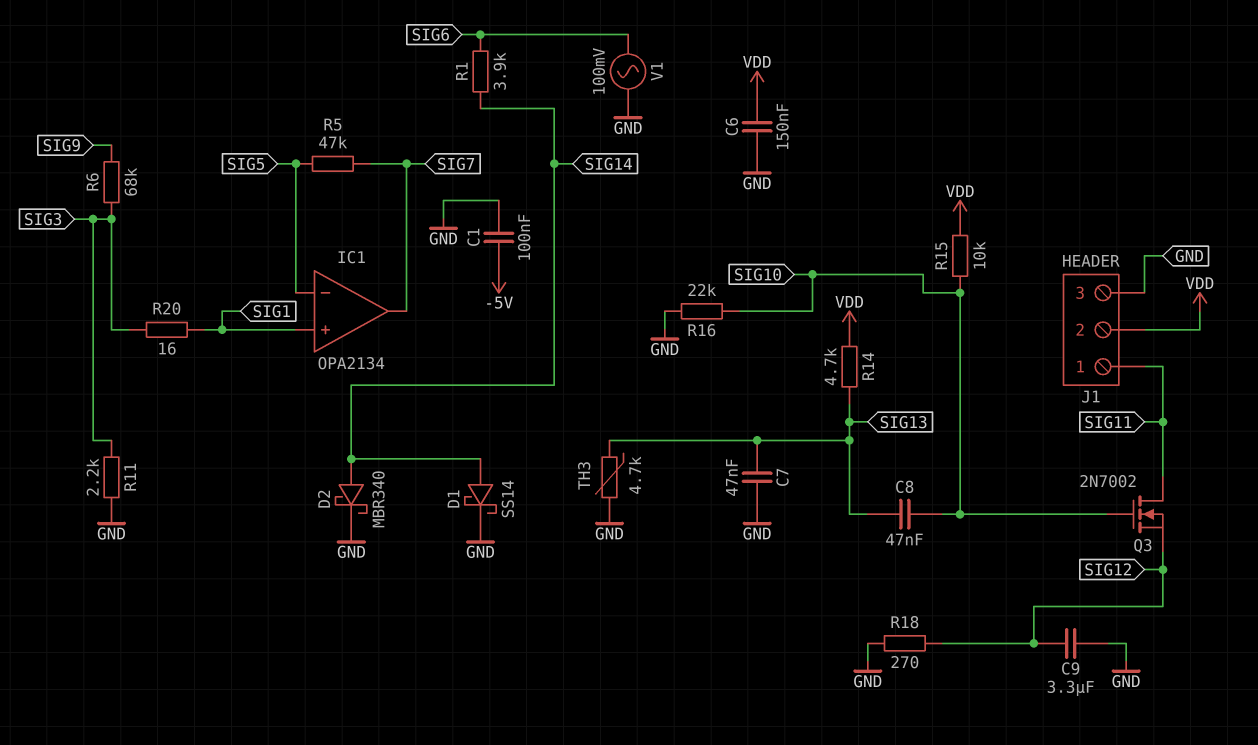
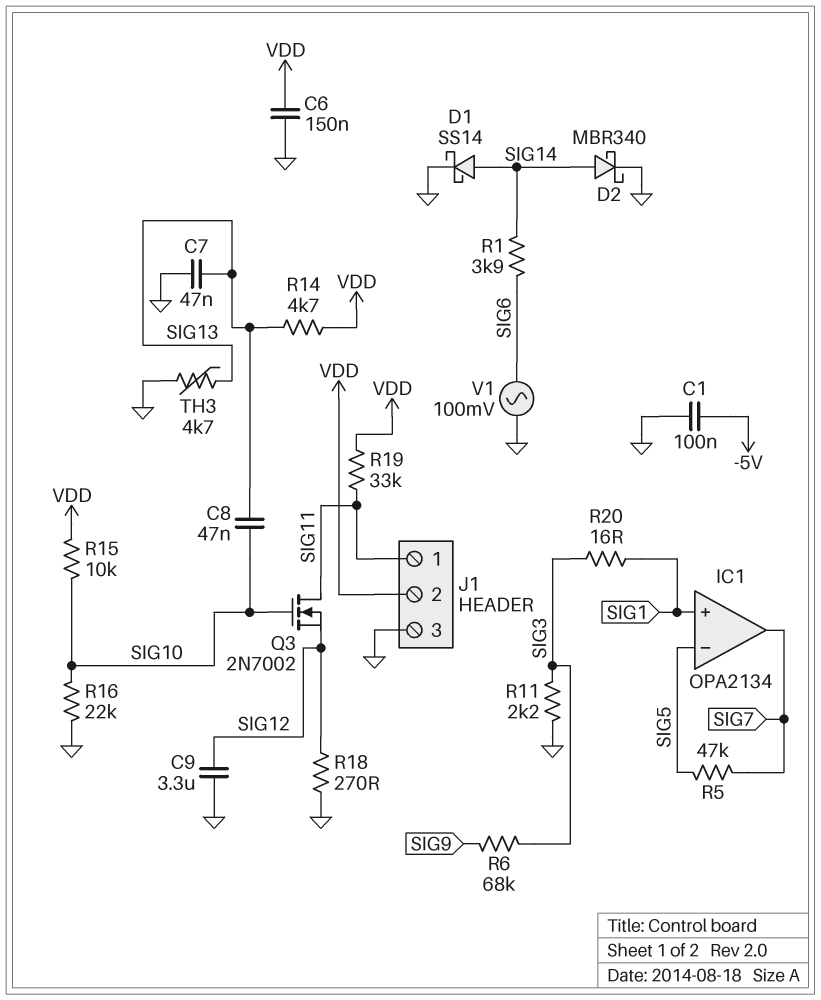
R19: none -> 33k (SIG11, VDD)

